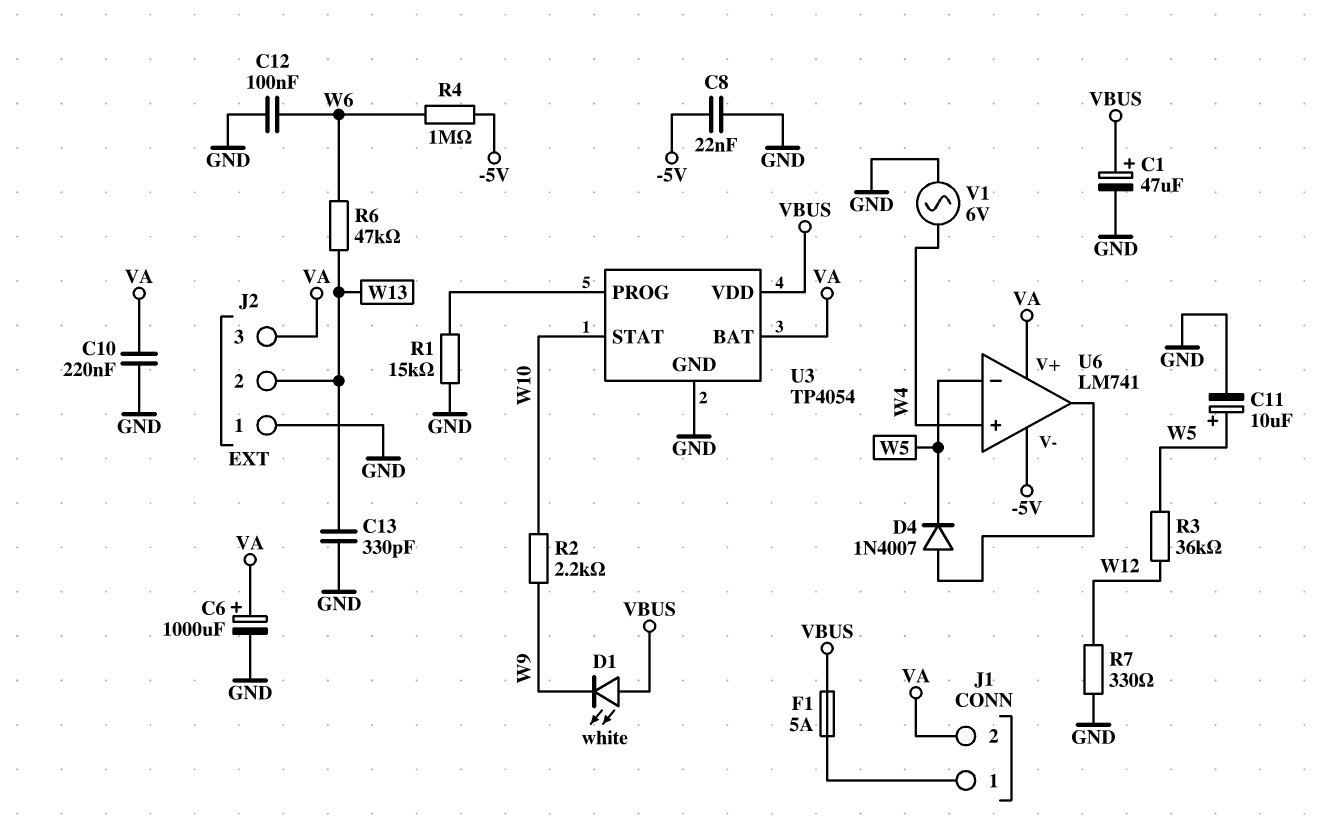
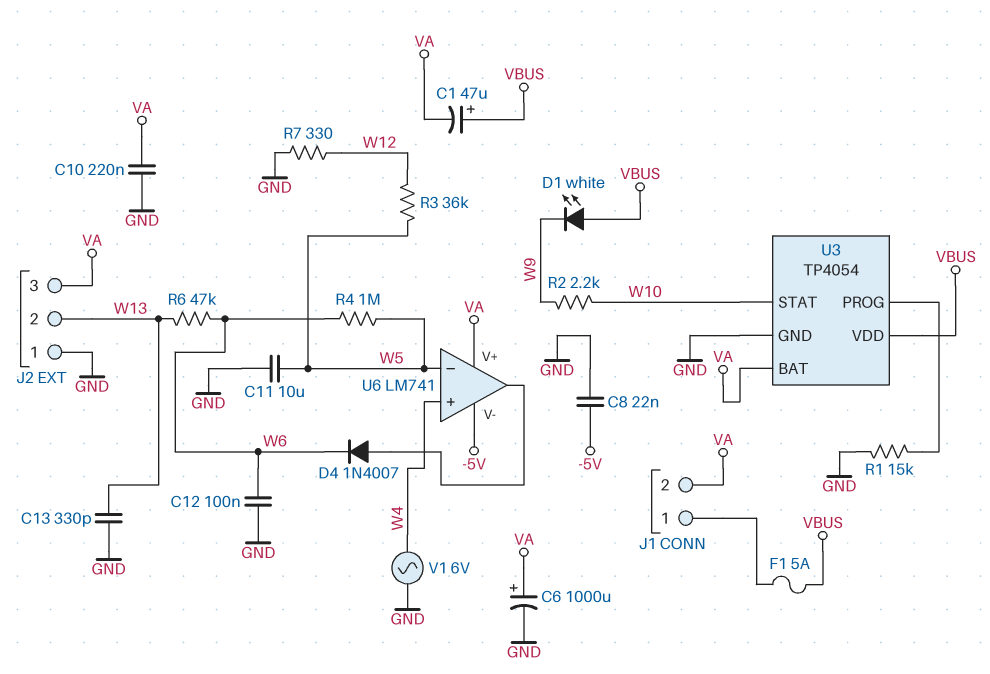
C1: 47uF (plus VBUS, minus GND) -> 47uF (plus VBUS, minus VA)
C11: 10uF (plus W5, minus GND) -> 10uF (GND, W5)
D4: diode 1N4007 (A U6/out, K W5) -> diode 1N4007 (A U6/out, K W6)
R4: 1M (-5V, W6) -> 1M (W5, W6)

